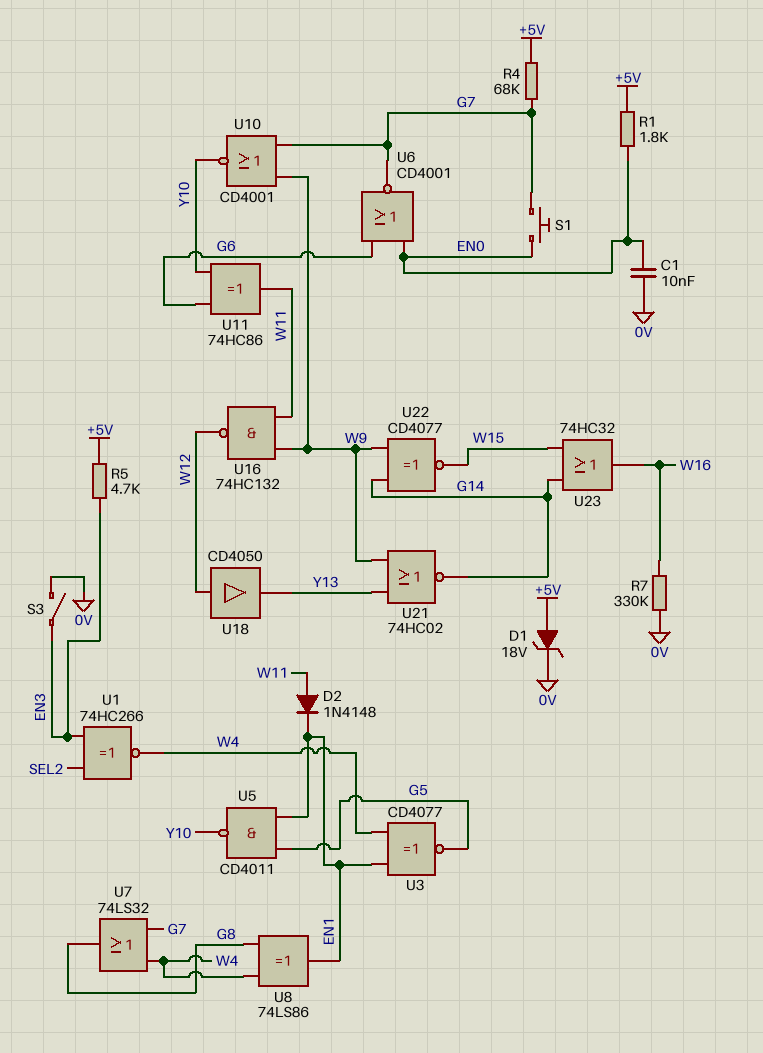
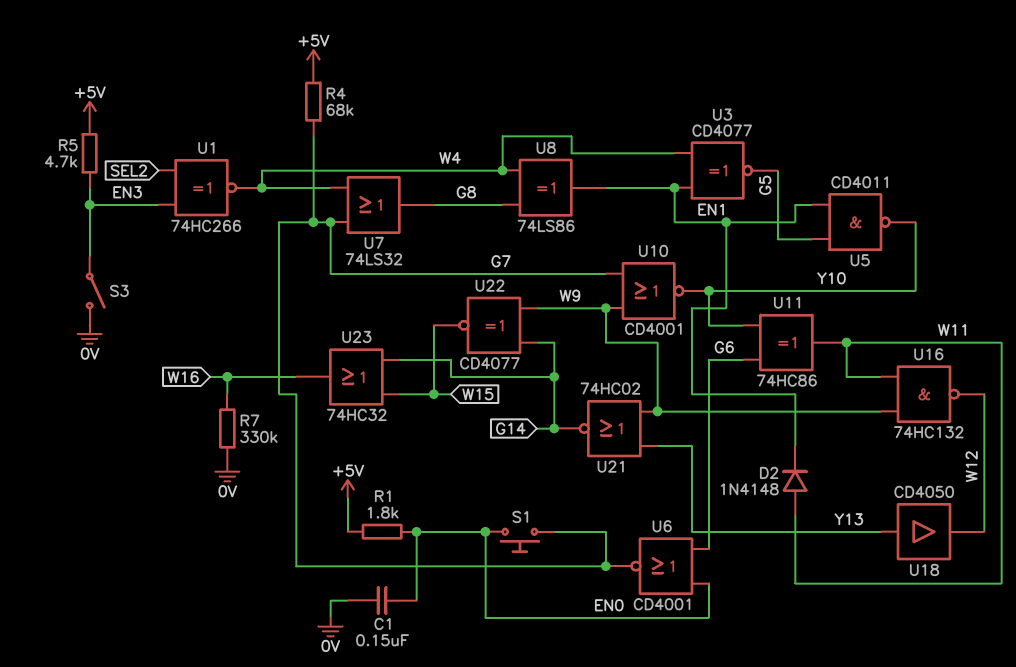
C1: 10nF (0V, EN0) -> 150nF (0V, EN0)
D1: zener 18V (A +5V, K 0V) -> none
U18: buffer CD4050 (in W12, out Y13) -> buffer CD4050 (in Y13, out W12)

